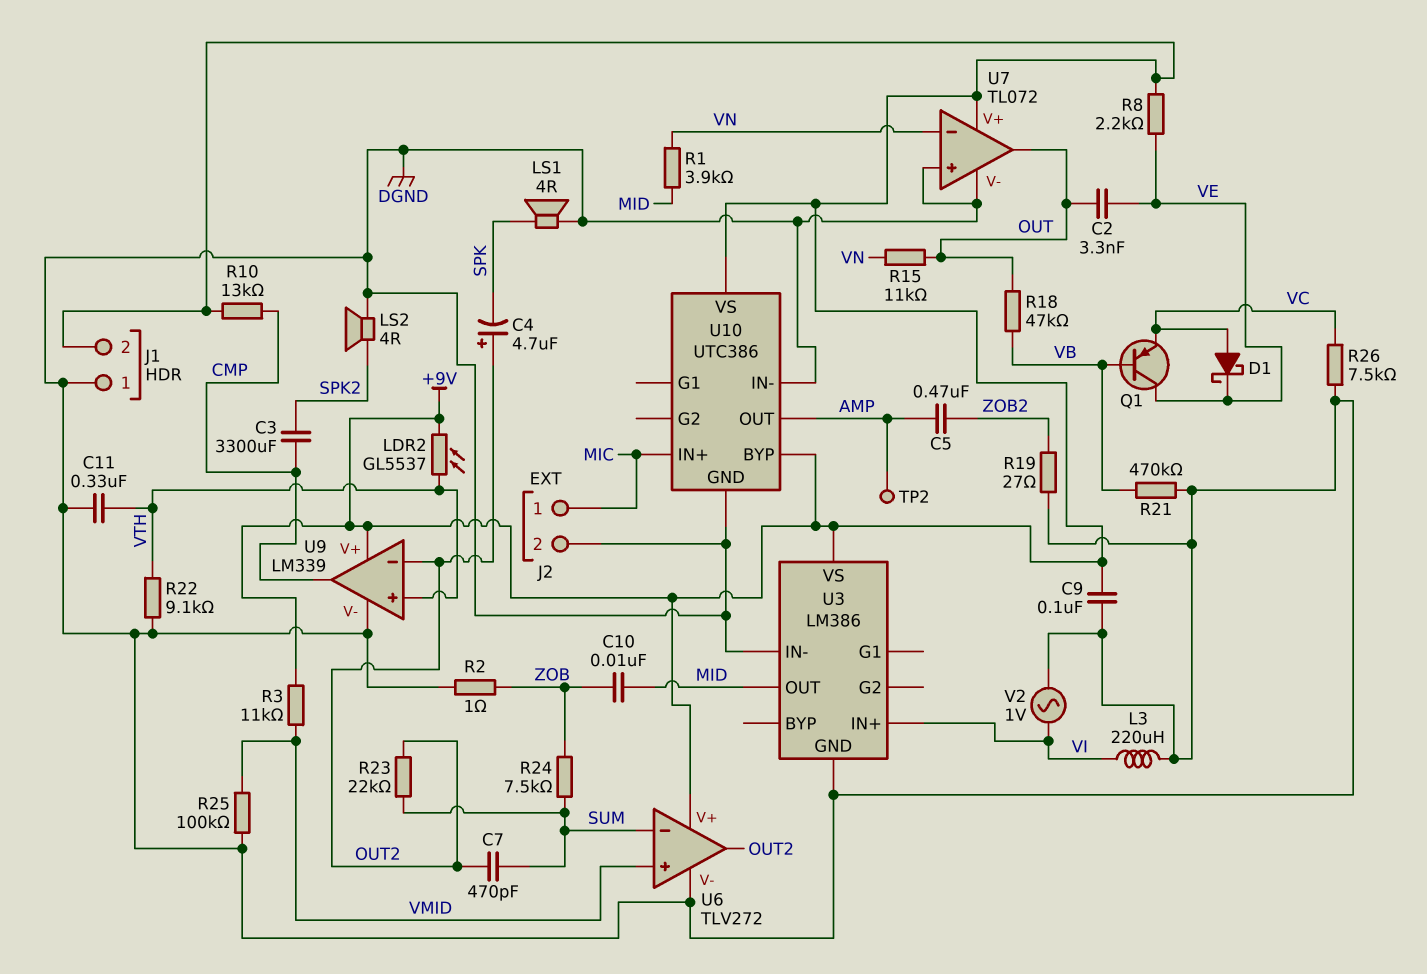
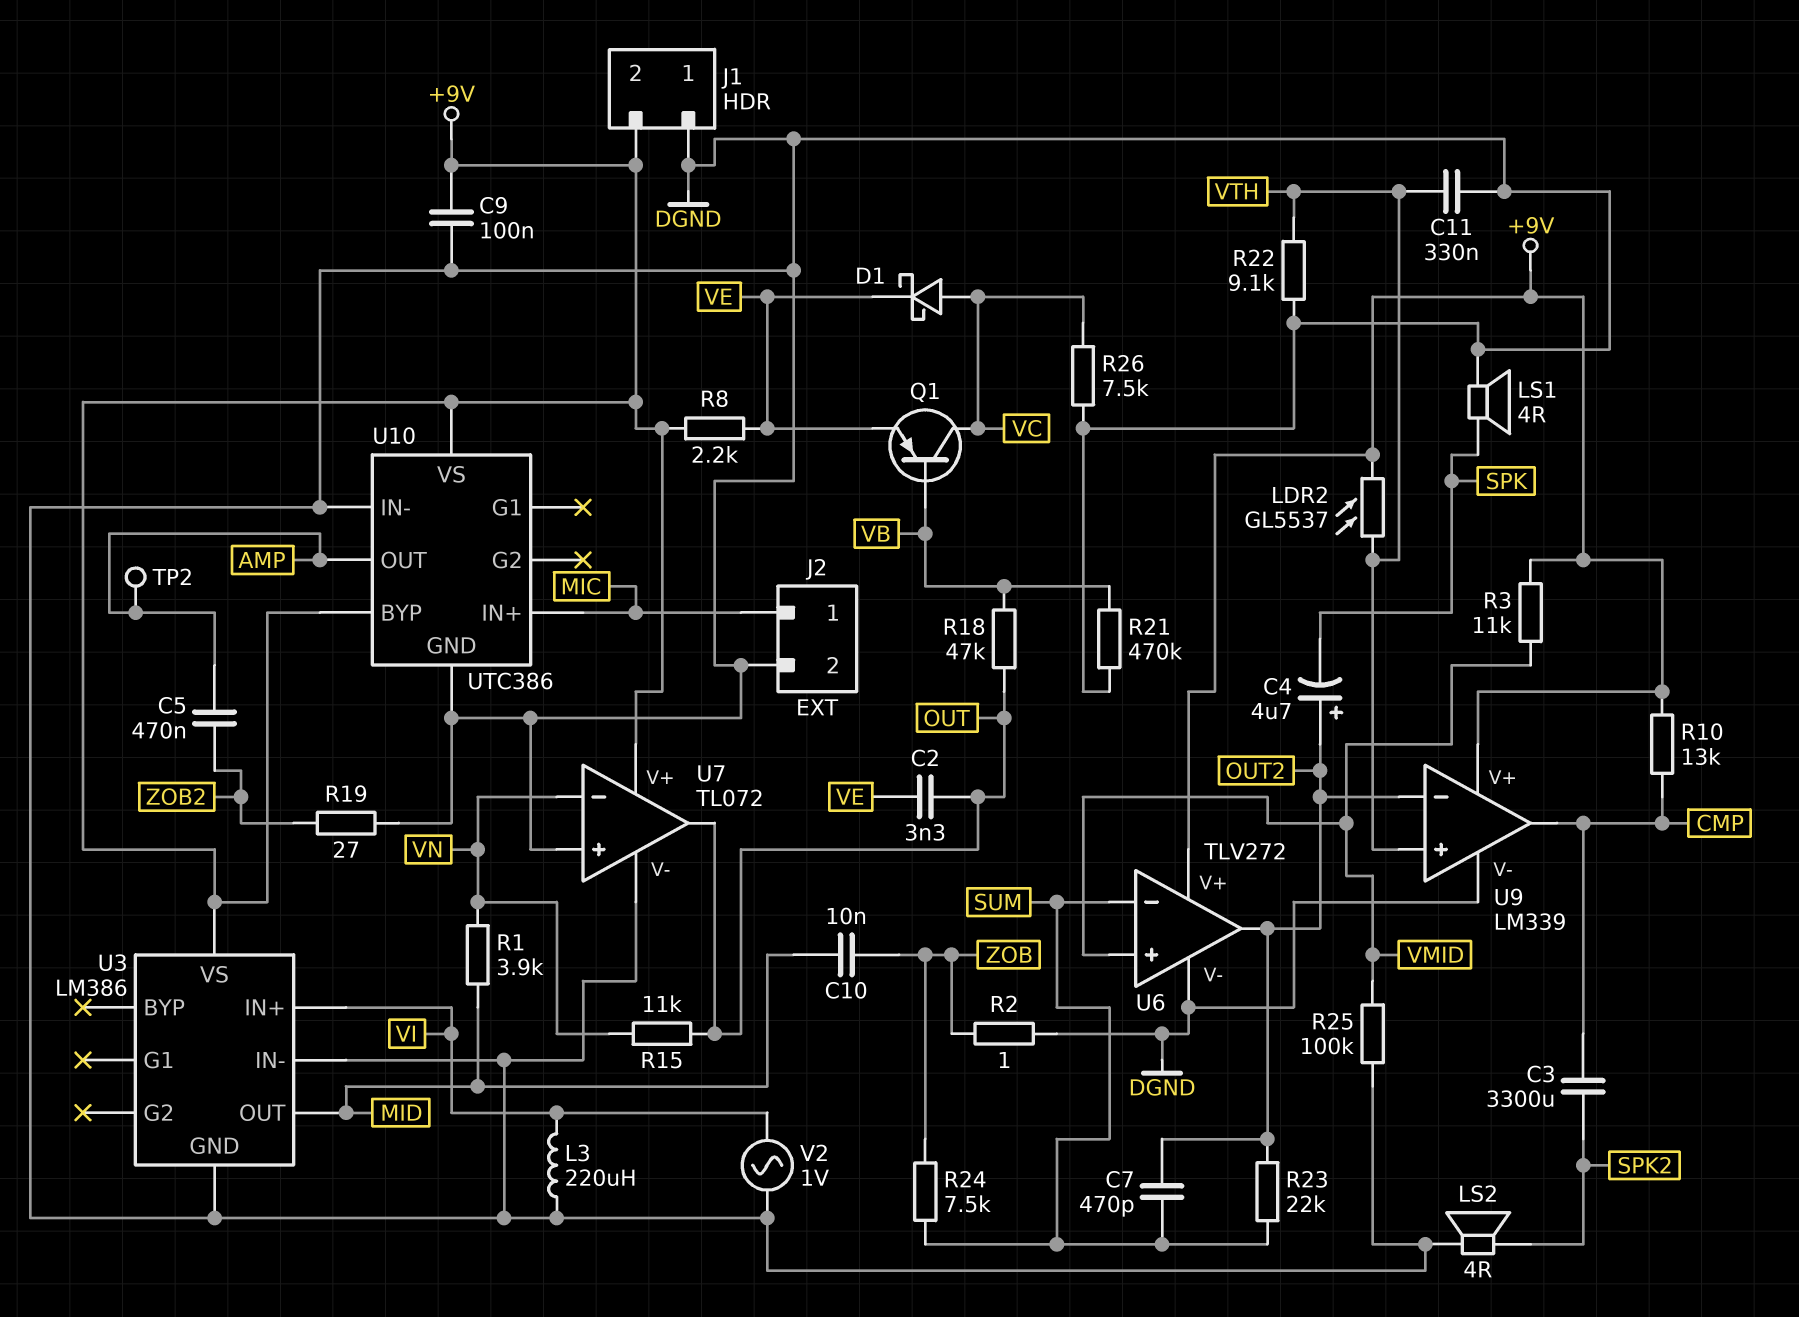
Q1: PNP (B VB, C VE, E VC) -> PNP (B VB, C VC, E VE)

